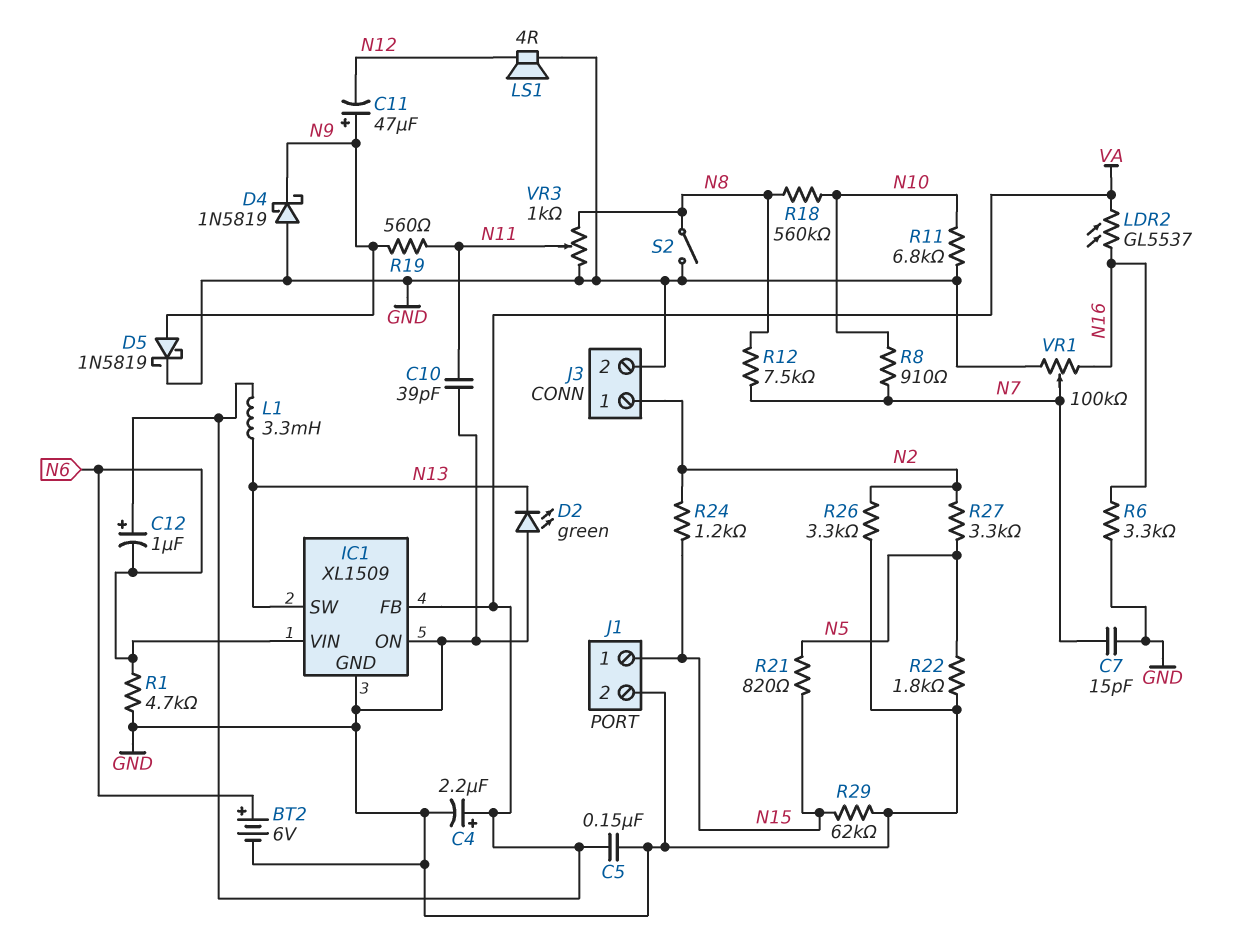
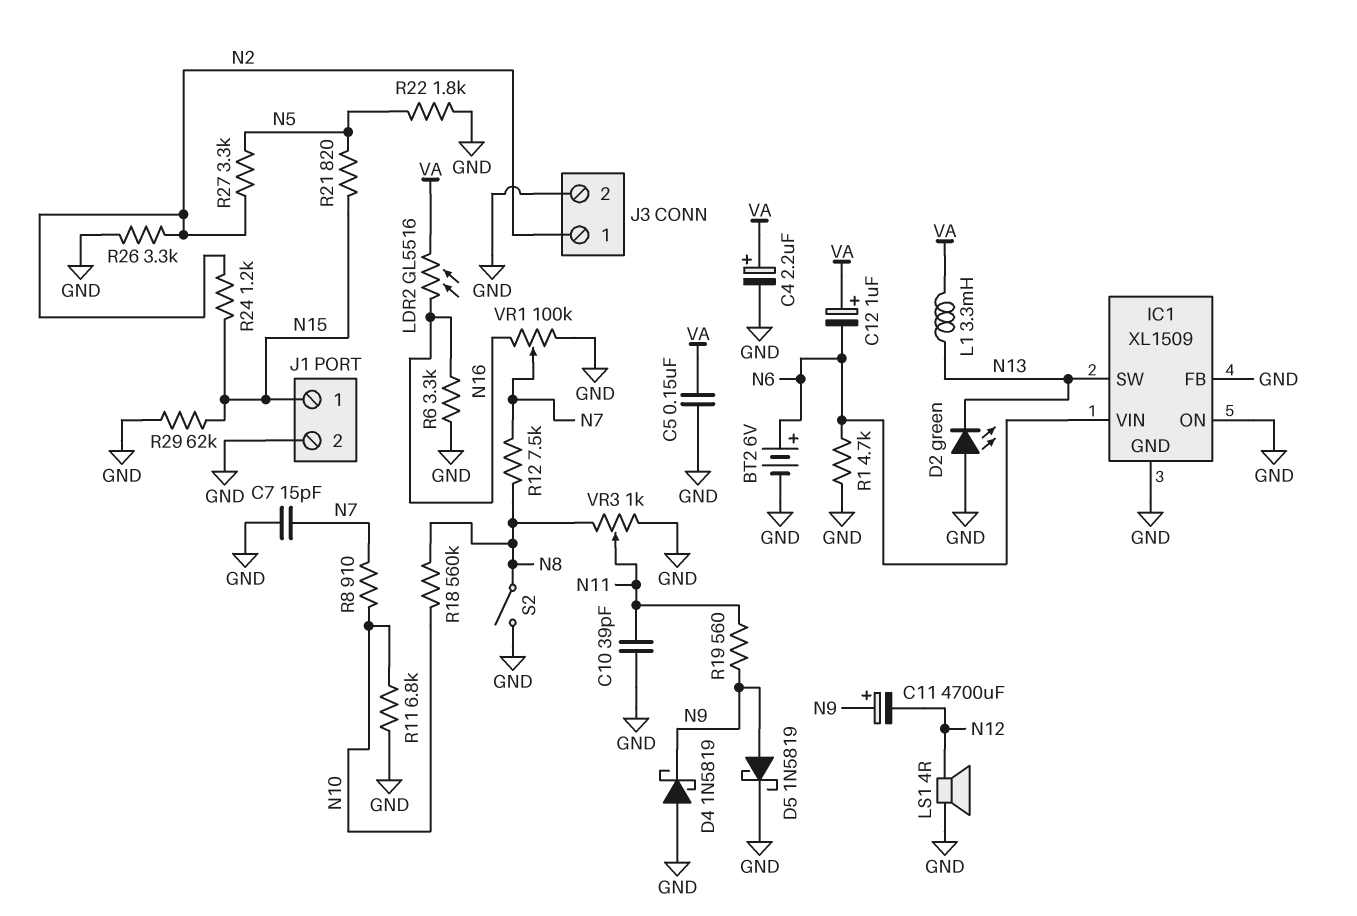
C11: 47uF (plus N9, minus N12) -> 4700uF (plus N9, minus N12)
IC1 pin FB: VA -> GND
LDR2: GL5537 (N16, VA) -> GL5516 (N16, VA)

